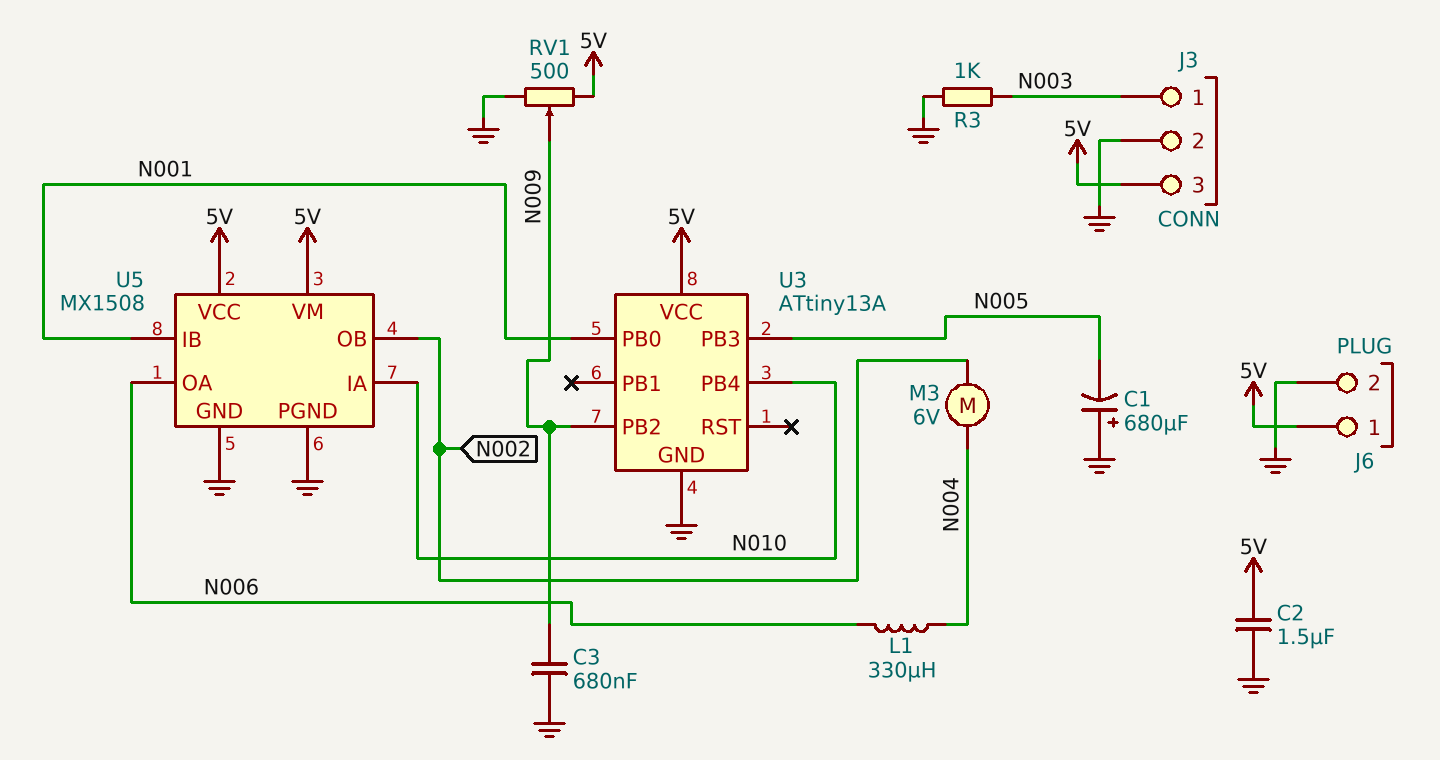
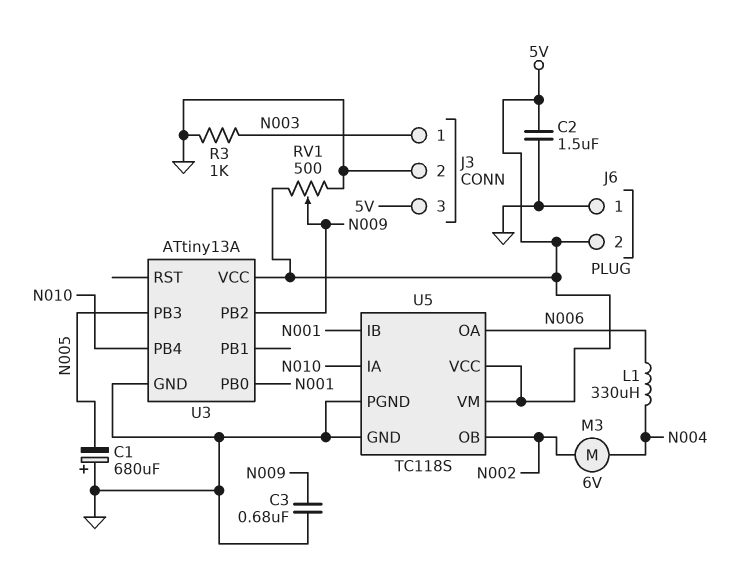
J6 pin 1: 5V -> GND
J6 pin 2: GND -> 5V
U5: MX1508 -> TC118S

